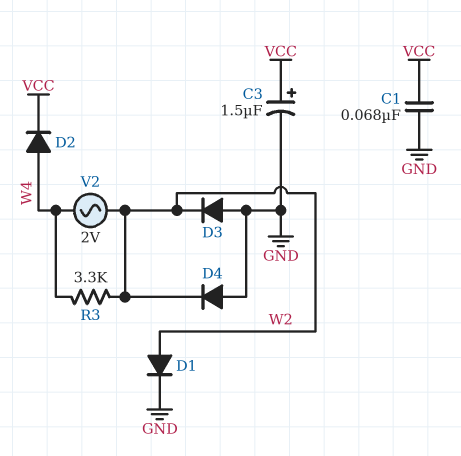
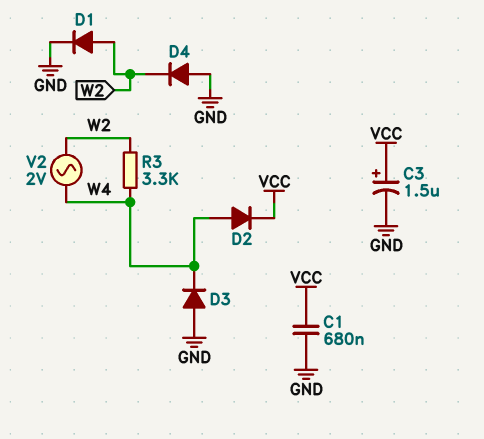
C1: 68nF (GND, VCC) -> 680nF (GND, VCC)
D3: diode (A GND, K W2) -> diode (A GND, K W4)

